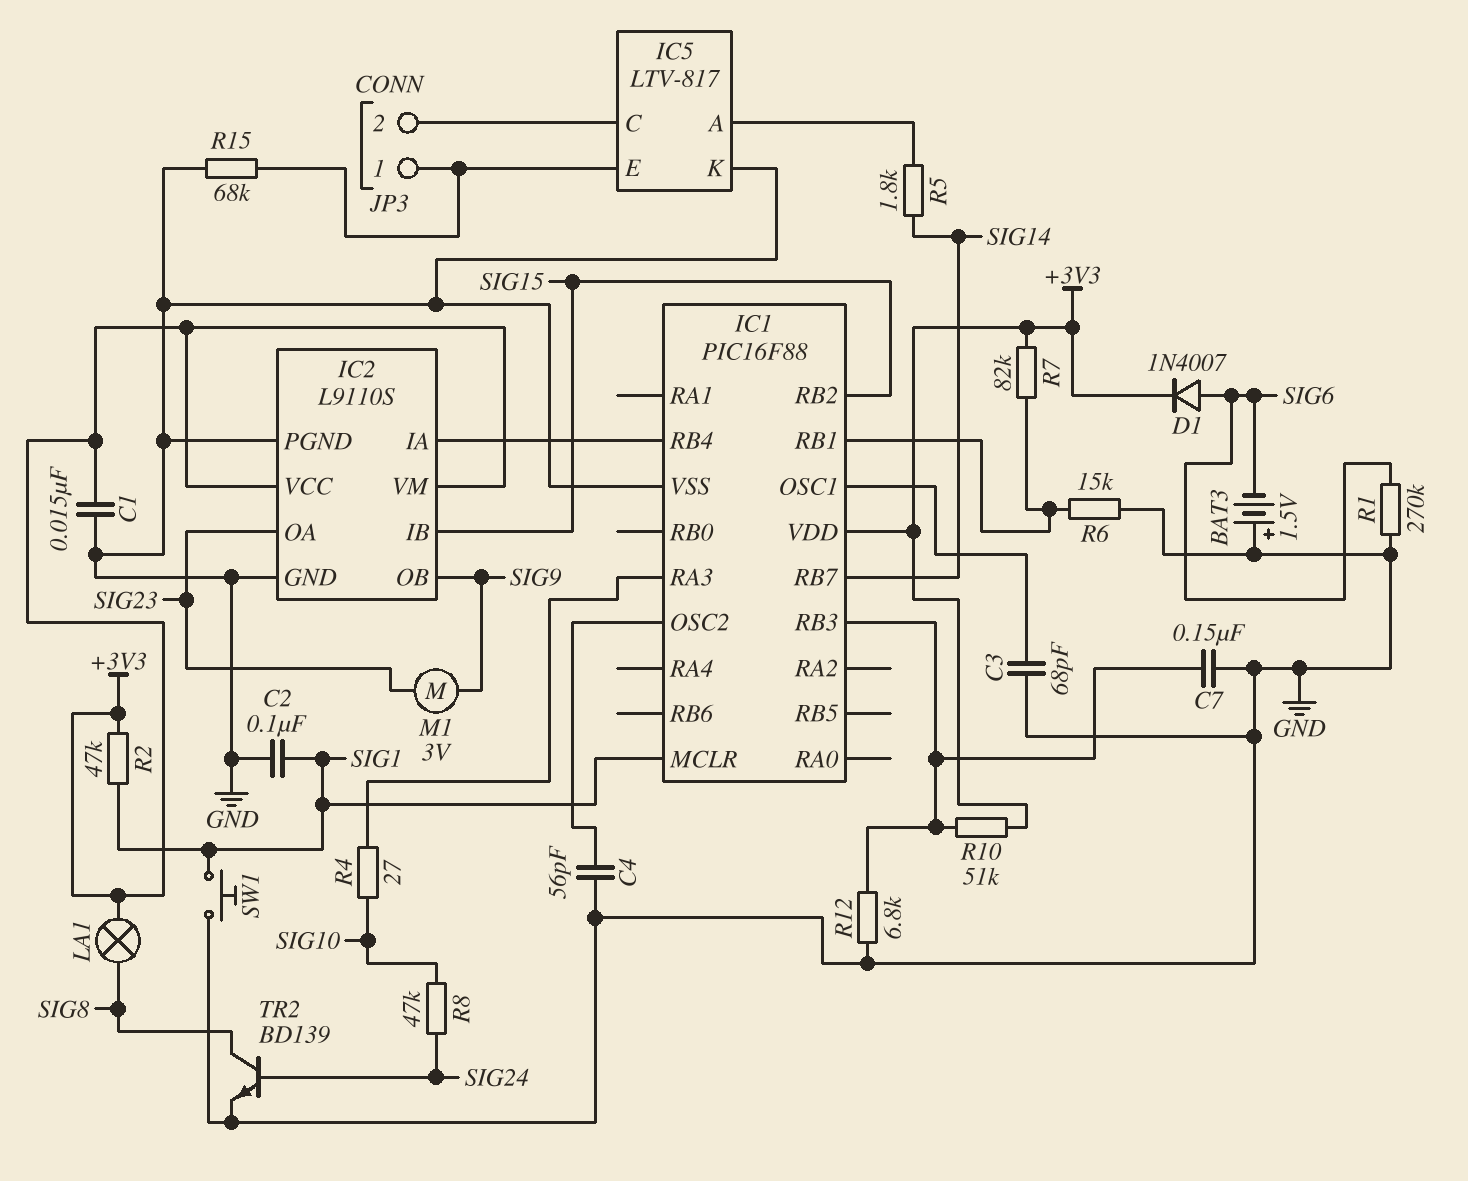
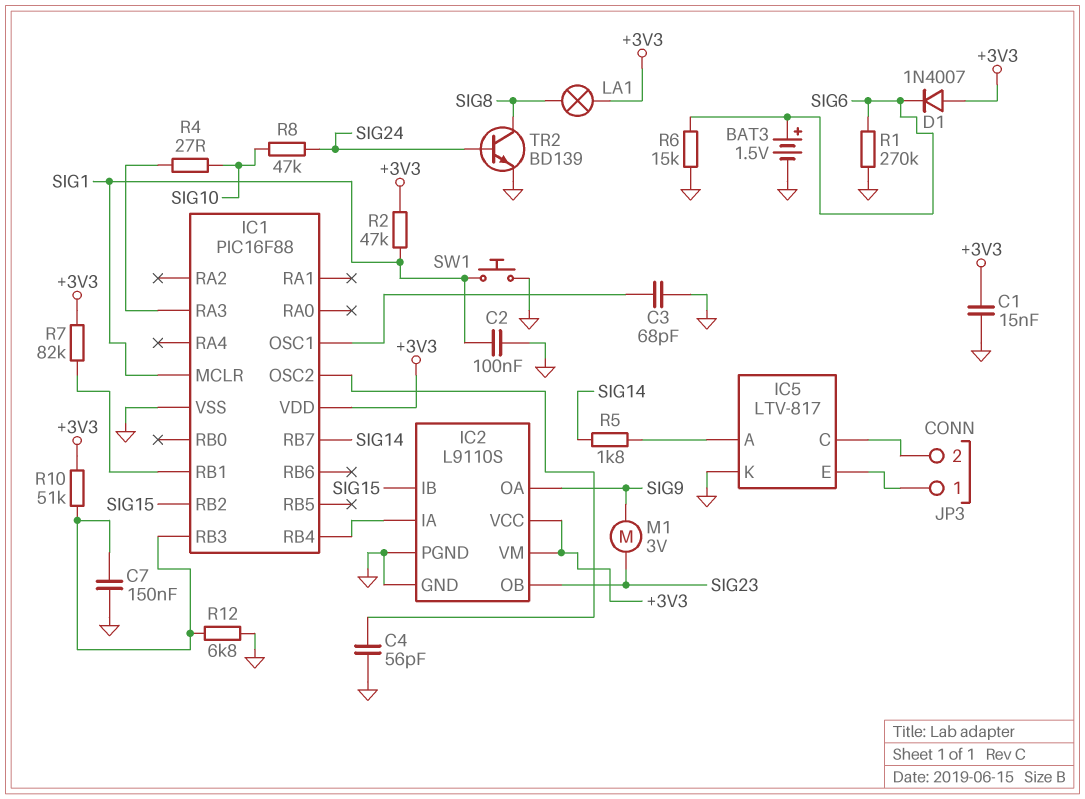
BAT3: 1.5V (plus GND, minus SIG6) -> 1.5V (plus SIG6, minus GND)
D1: diode 1N4007 (A SIG6, K +3V3) -> diode 1N4007 (A +3V3, K SIG6)
IC2 pin OA: SIG23 -> SIG9
IC2 pin OB: SIG9 -> SIG23
R6: 15k (GND, IC1/RB1) -> 15k (GND, SIG6)
R15: 68k (GND, IC5/E) -> none

